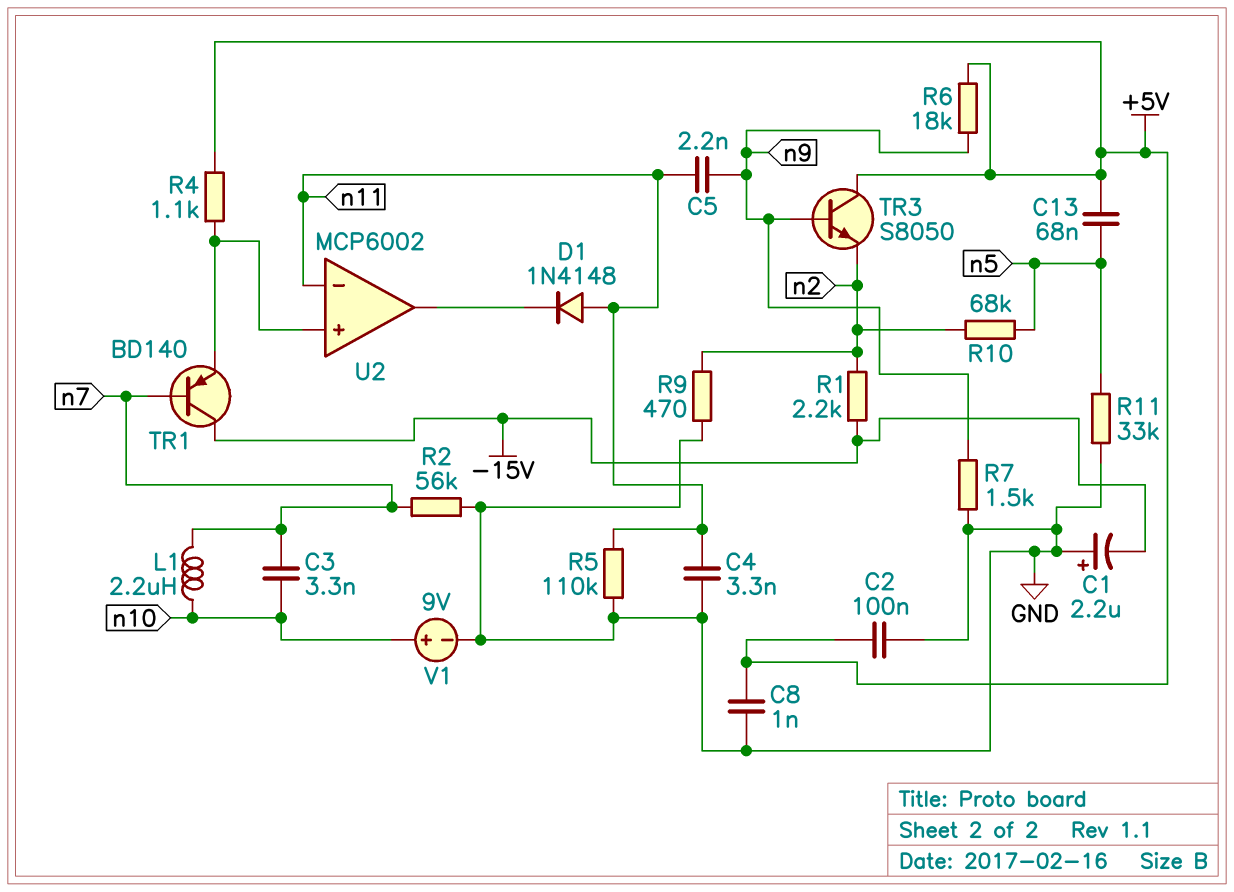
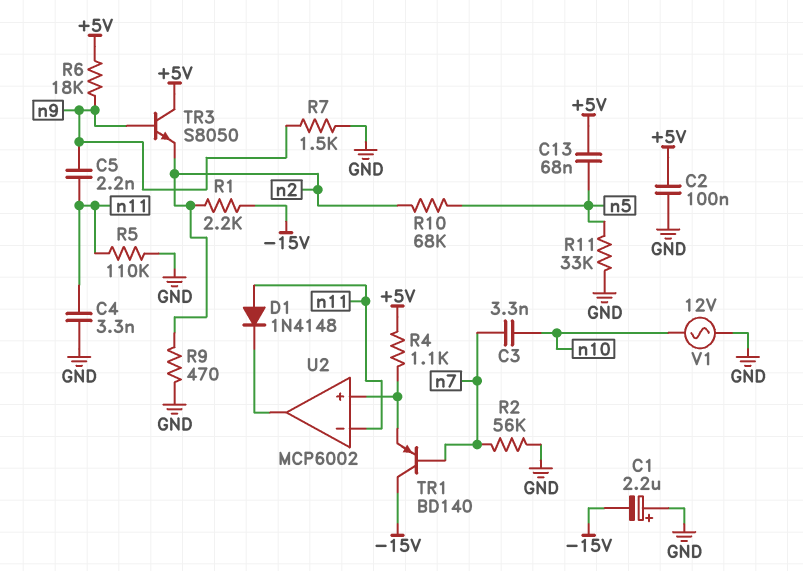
C8: 1nF (+5V, GND) -> none
L1: 2.2uH (n7, n10) -> none
V1: 9V (plus n10, minus GND) -> AC 12V (GND, n10)

